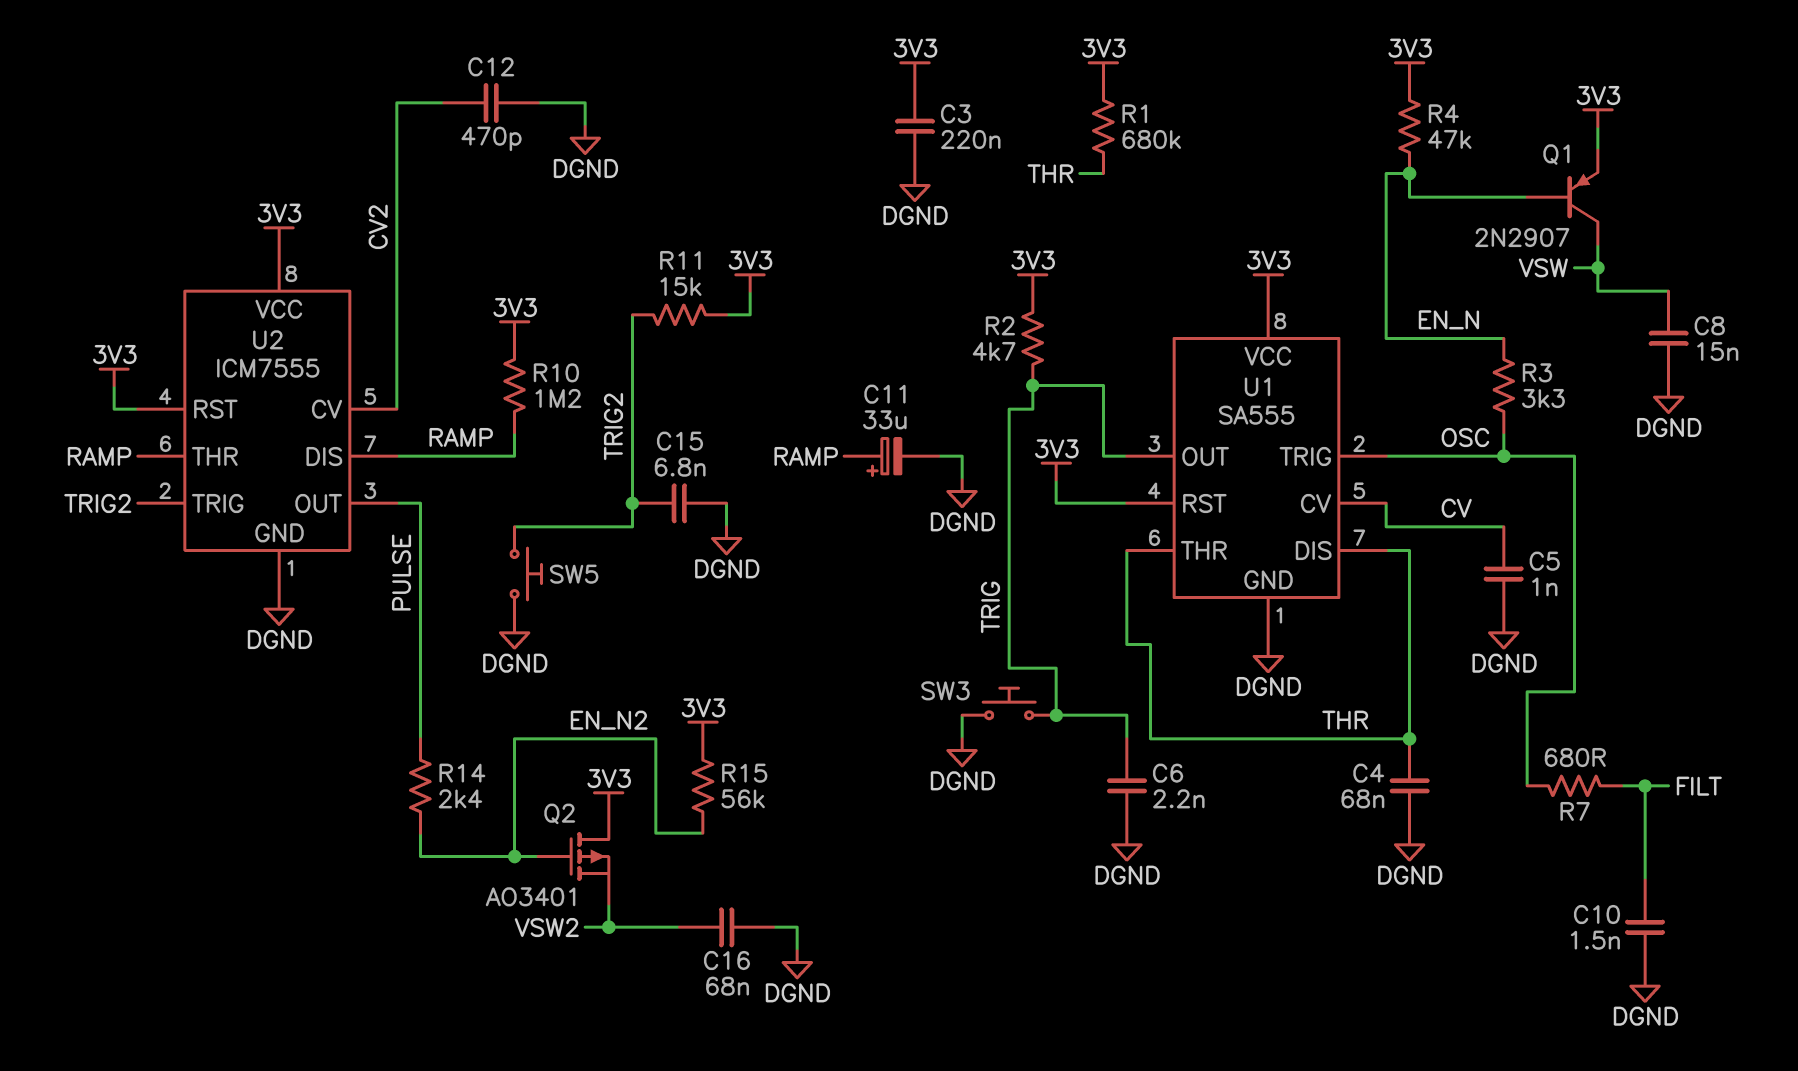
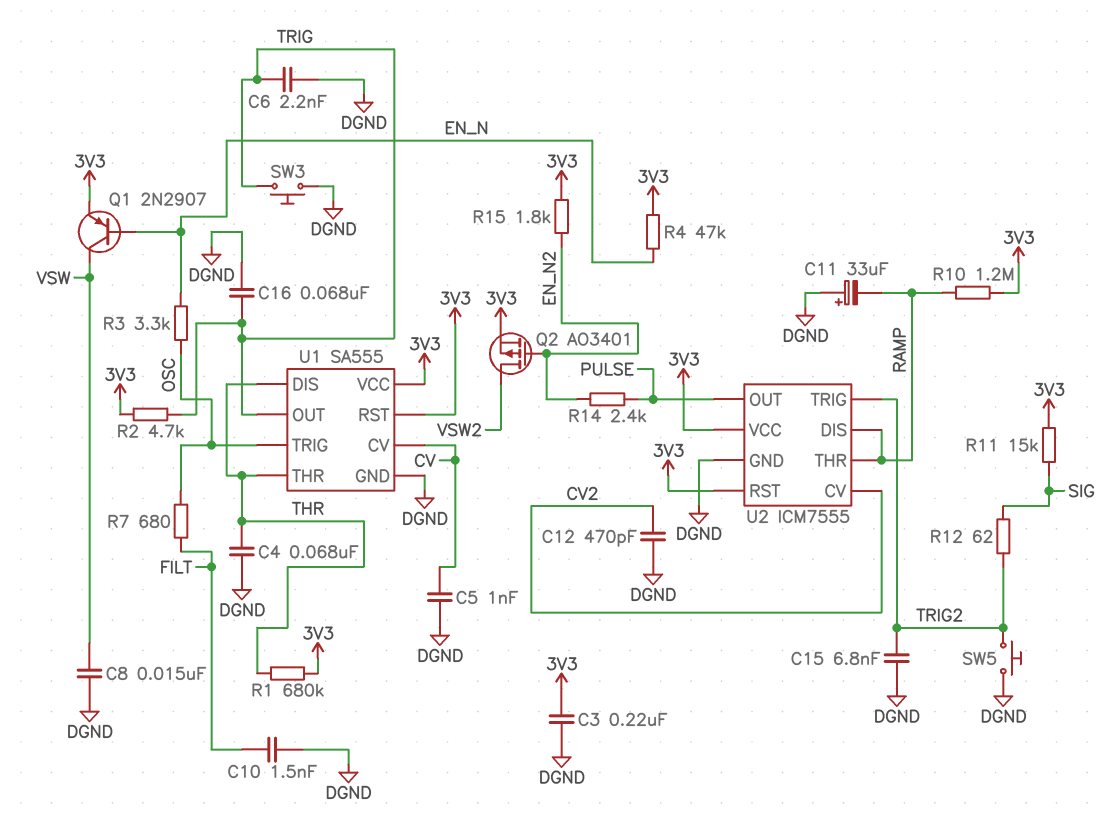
C11: 33uF (plus RAMP, minus DGND) -> 33uF (plus DGND, minus RAMP)
C16: 68nF (DGND, VSW2) -> 68nF (DGND, TRIG)
Q2: PMOS AO3401 (G EN_N2, D 3V3, S VSW2) -> PMOS AO3401 (G EN_N2, D VSW2, S 3V3)
R11: 15k (3V3, TRIG2) -> 15k (3V3, SIG)
R12: none -> 62 (SIG, TRIG2)
R15: 56k (3V3, EN_N2) -> 1.8k (3V3, EN_N2)

